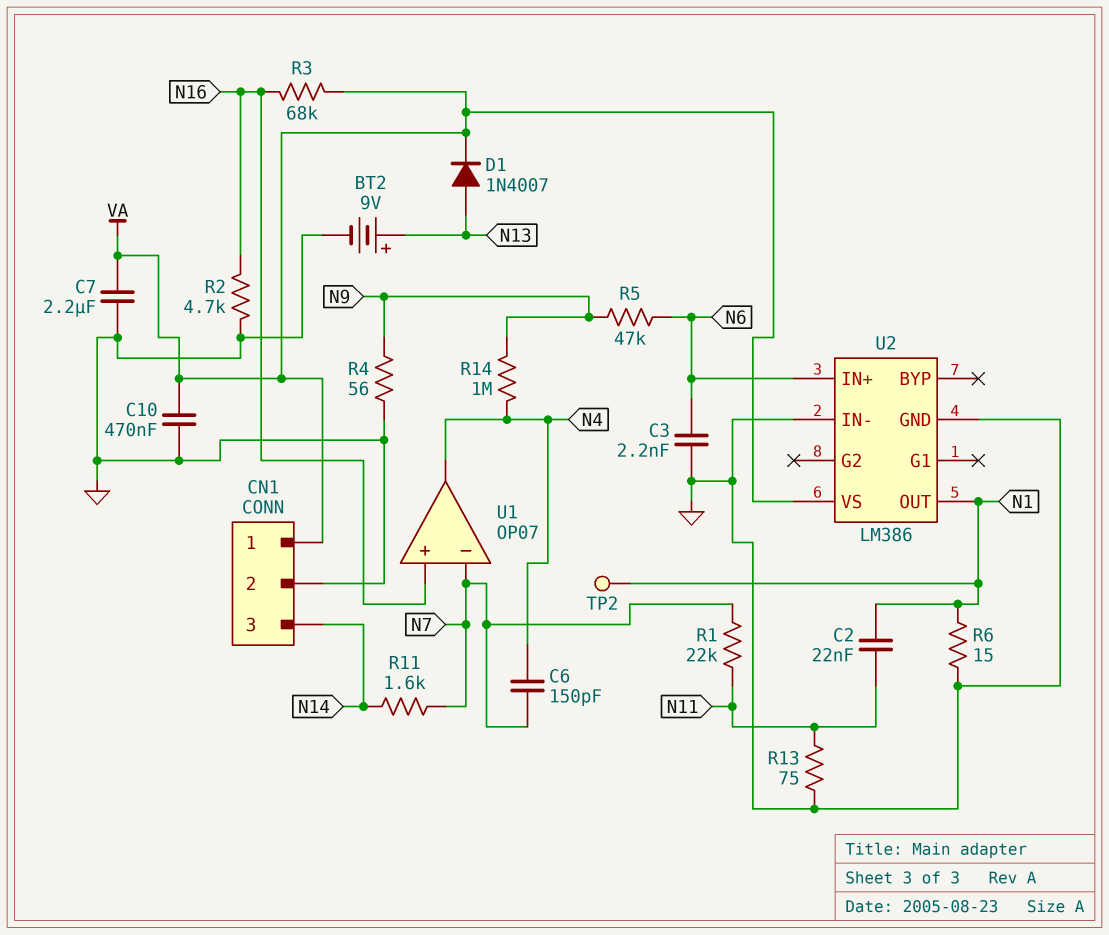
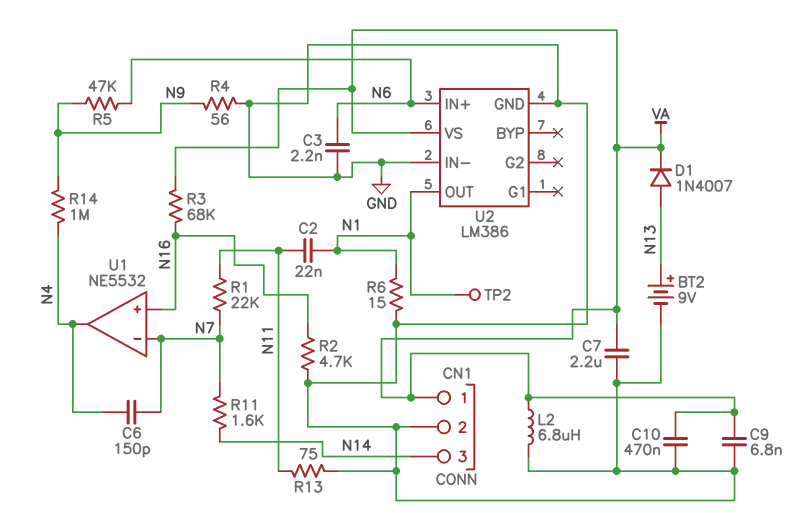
C9: none -> 6.8nF (GND, VA)
L2: none -> 6.8uH (GND, VA)
U1: OP07 -> NE5532

